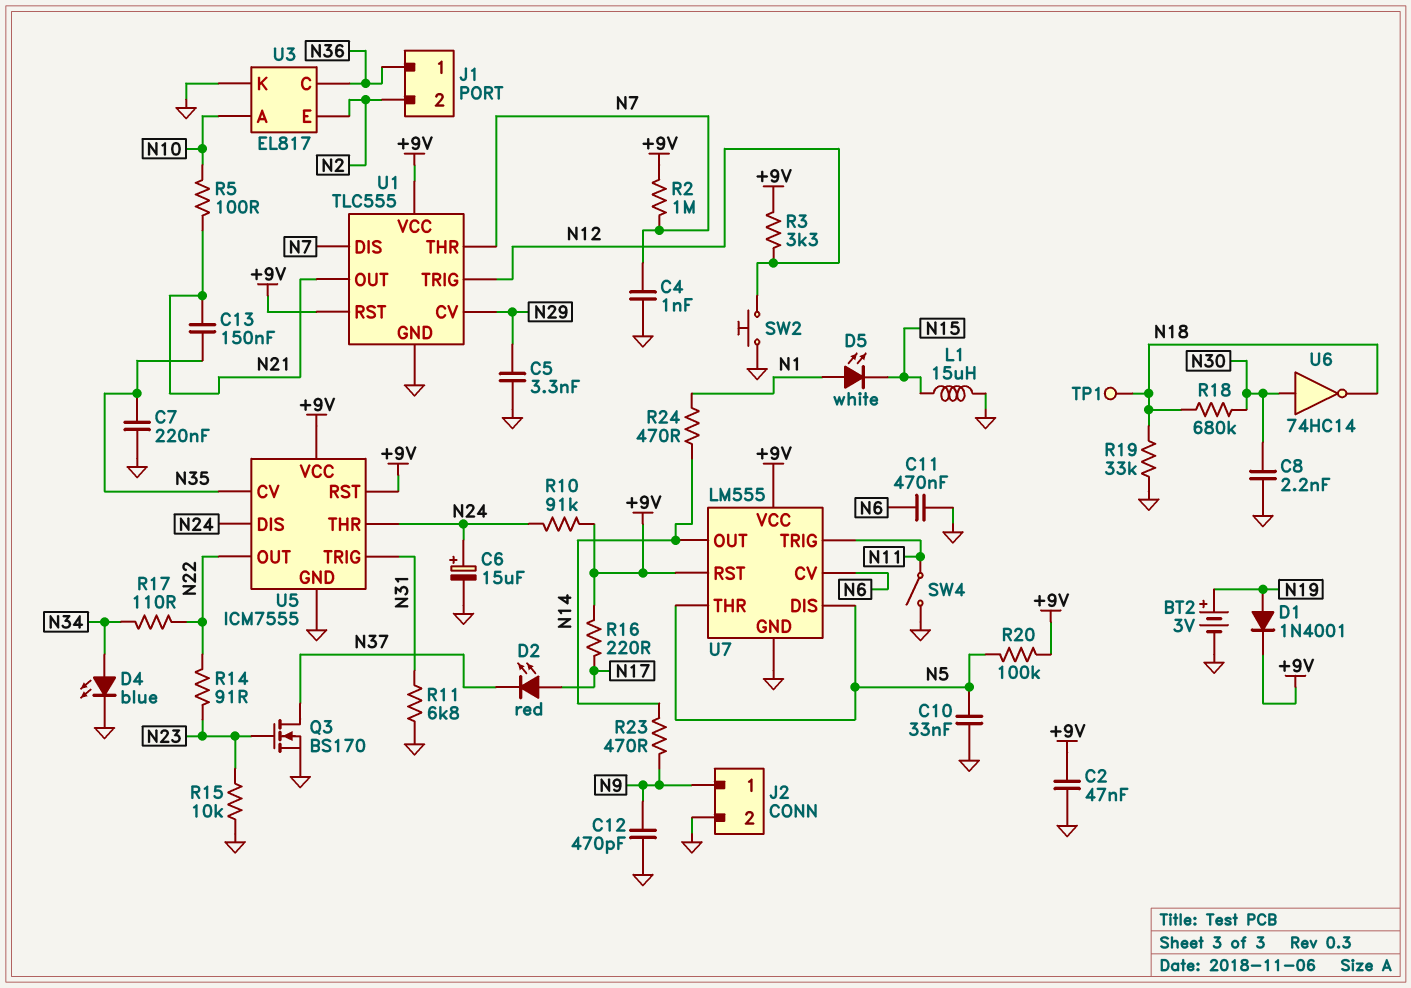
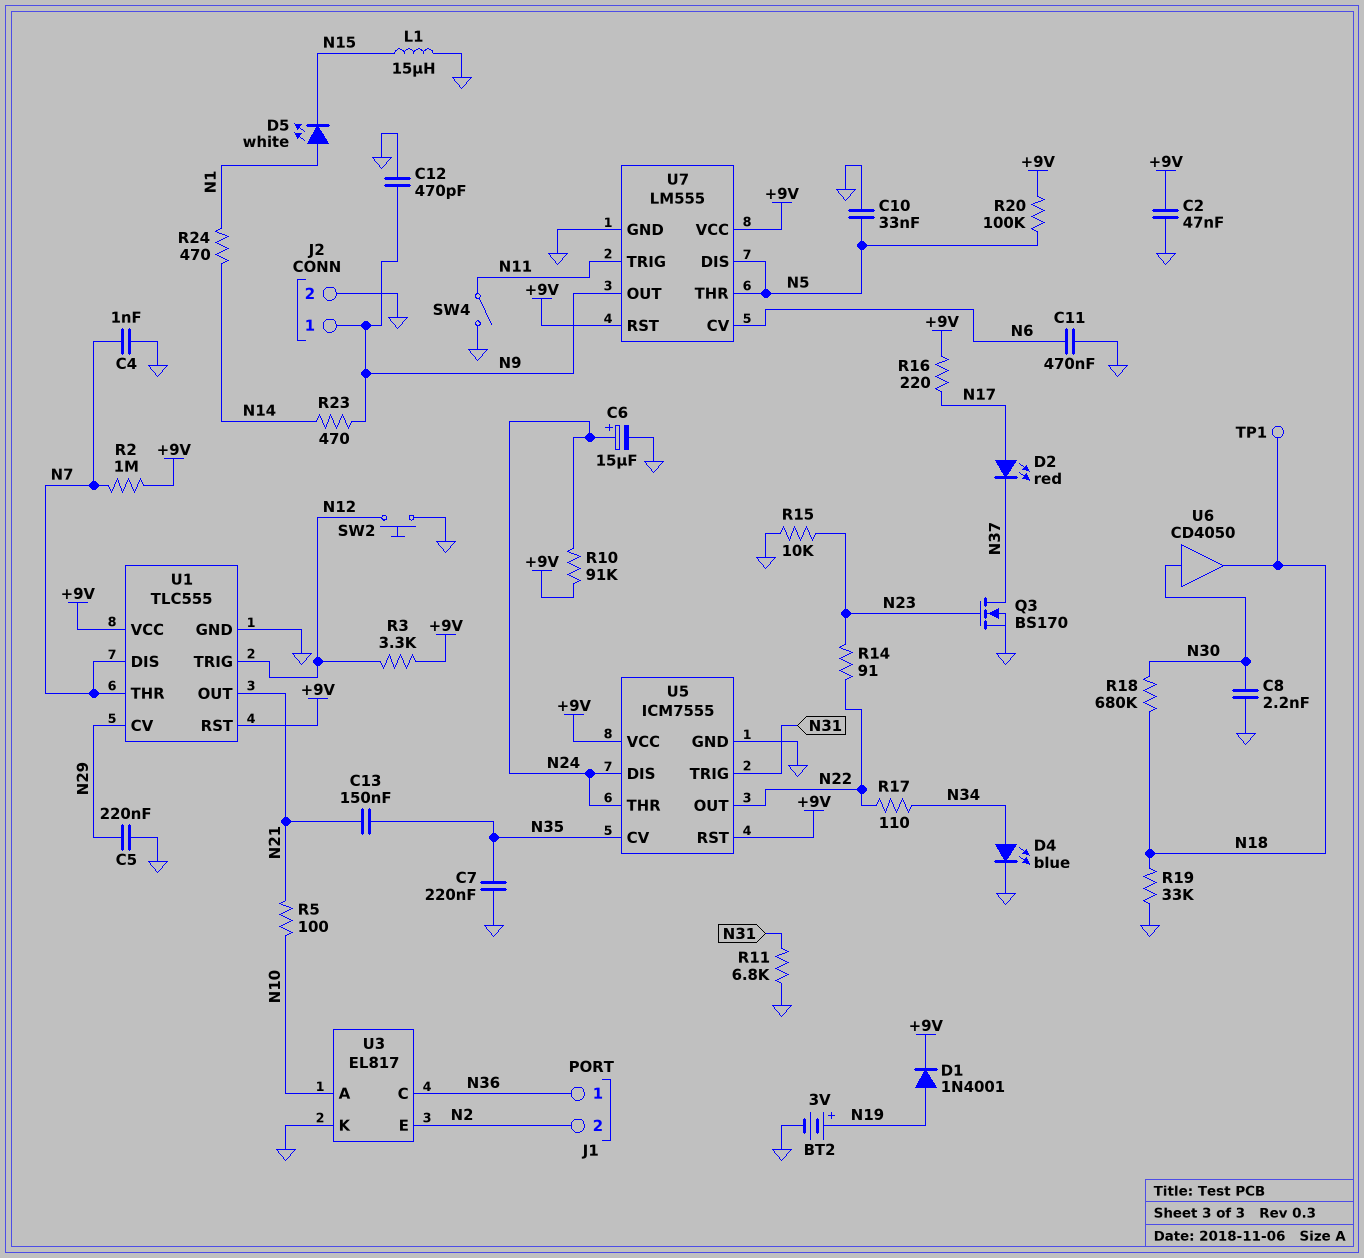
C5: 3.3nF (GND, N29) -> 220nF (GND, N29)
U6: NOT 74HC14 (in N30, out N18) -> buffer CD4050 (in N30, out N18)
U7 pin OUT: N14 -> N9

